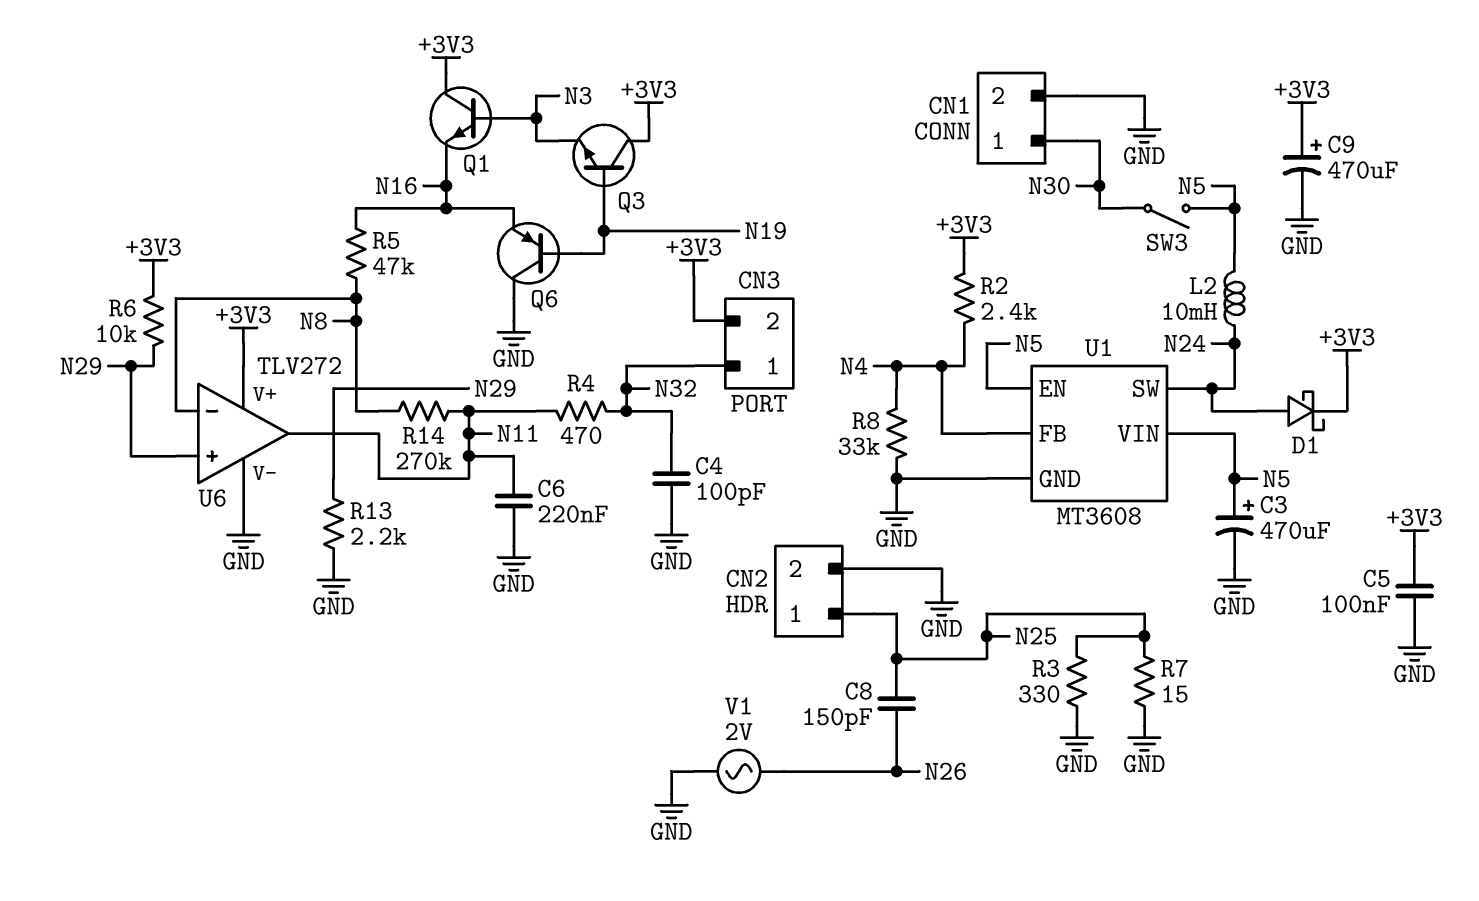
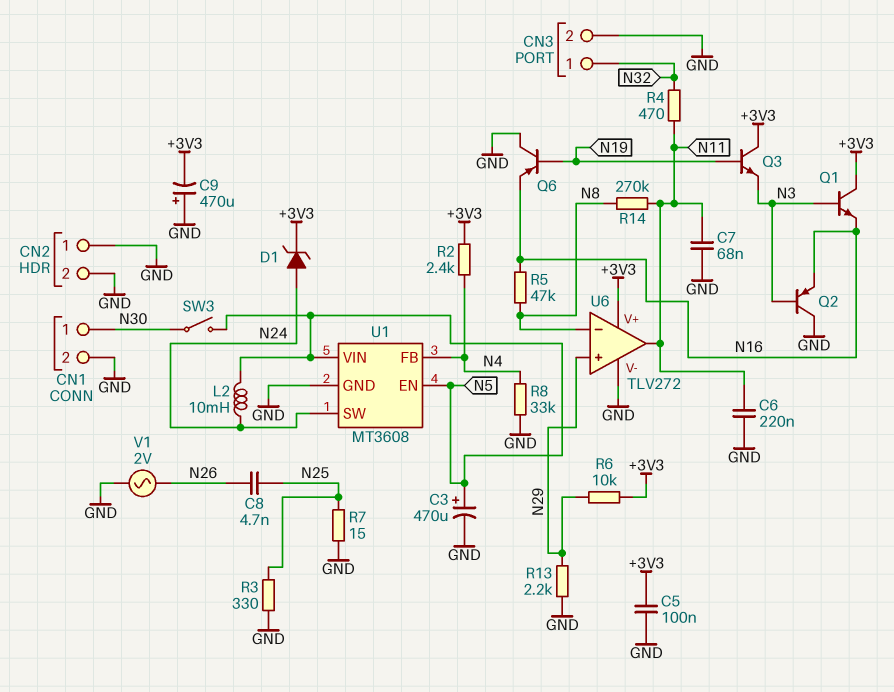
C4: 100pF (GND, N32) -> none
C7: none -> 68nF (GND, N11)
C8: 150pF (N25, N26) -> 4.7nF (N25, N26)
C9: 470uF (plus +3V3, minus GND) -> 470uF (plus GND, minus +3V3)
CN2 pin 1: N25 -> GND
CN3 pin 2: +3V3 -> GND
D1: schottky (A N24, K +3V3) -> zener (A N24, K +3V3)
Q2: none -> PNP (B N3, C GND, E N16)

